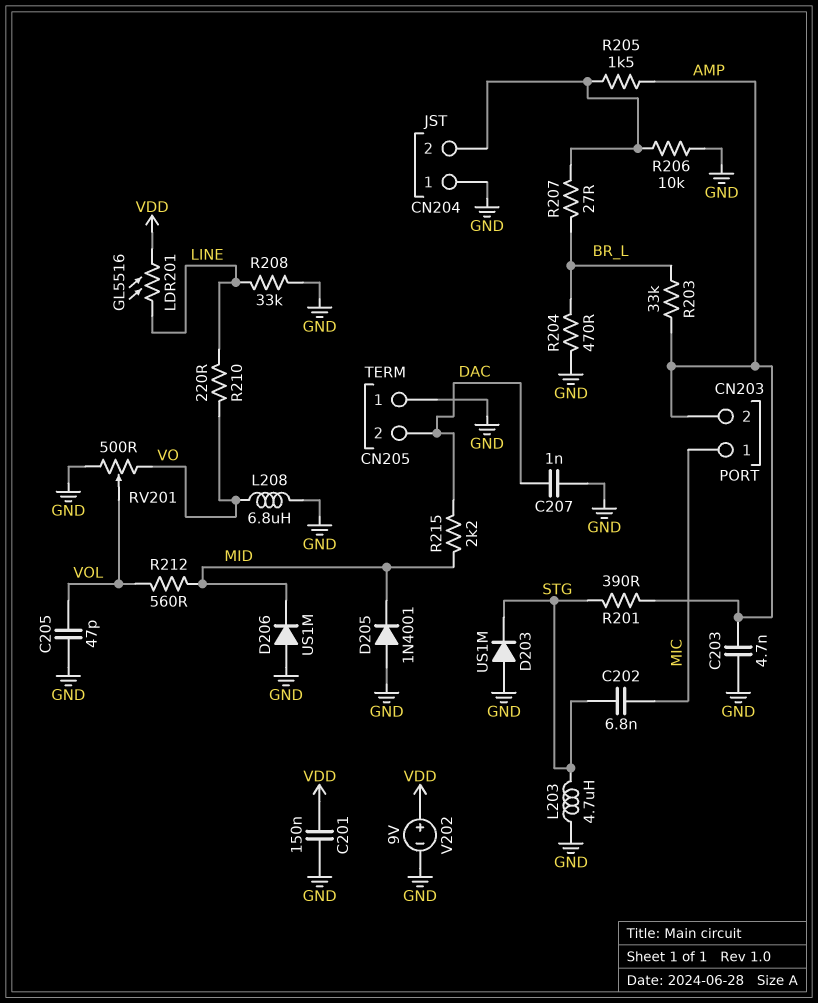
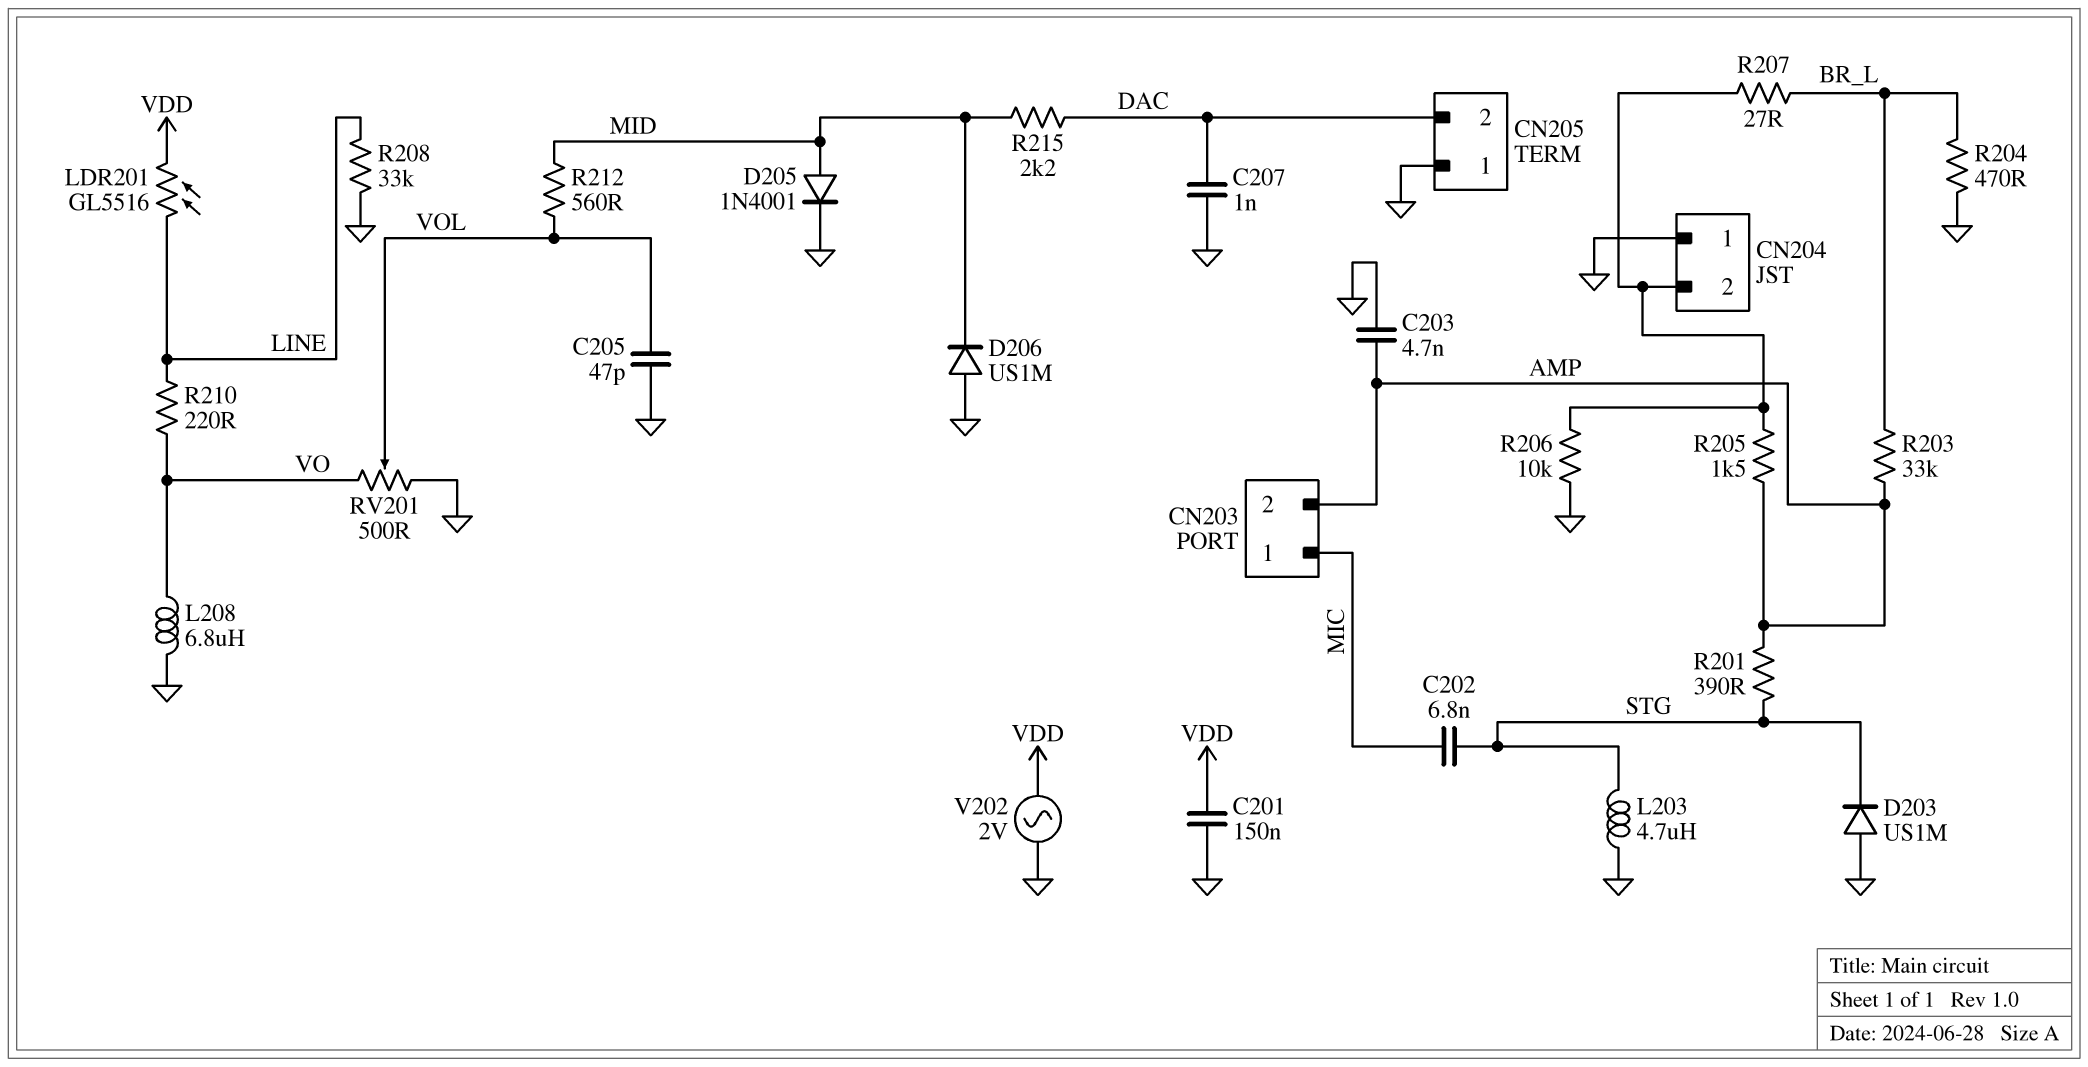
D205: diode 1N4001 (A GND, K MID) -> diode 1N4001 (A MID, K GND)
V202: 9V (plus VDD, minus GND) -> AC 2V (GND, VDD)

